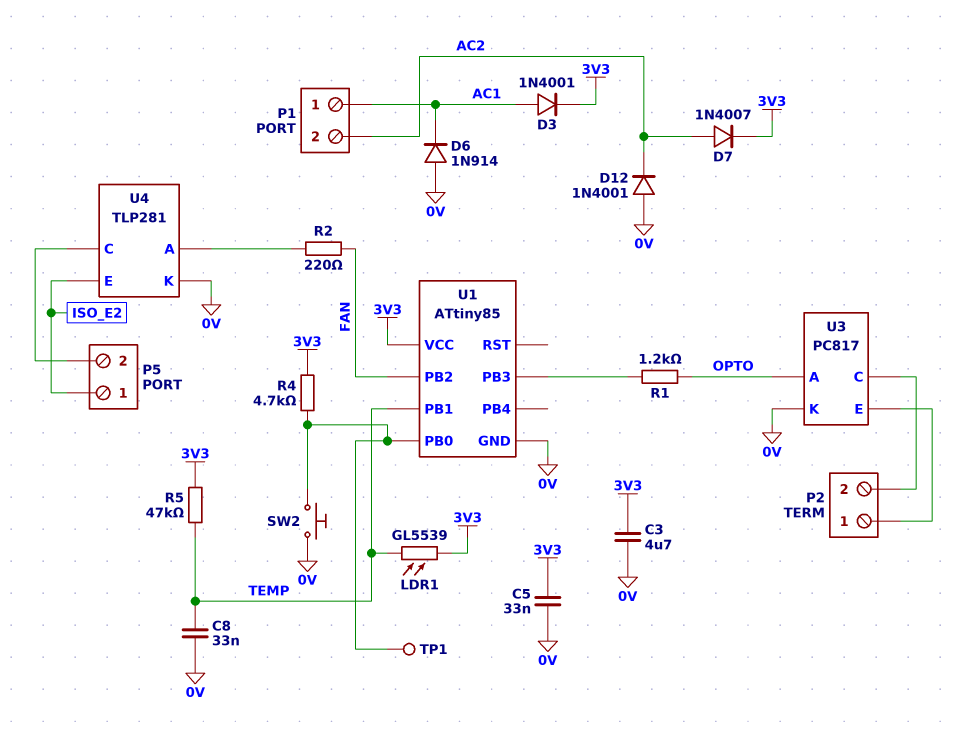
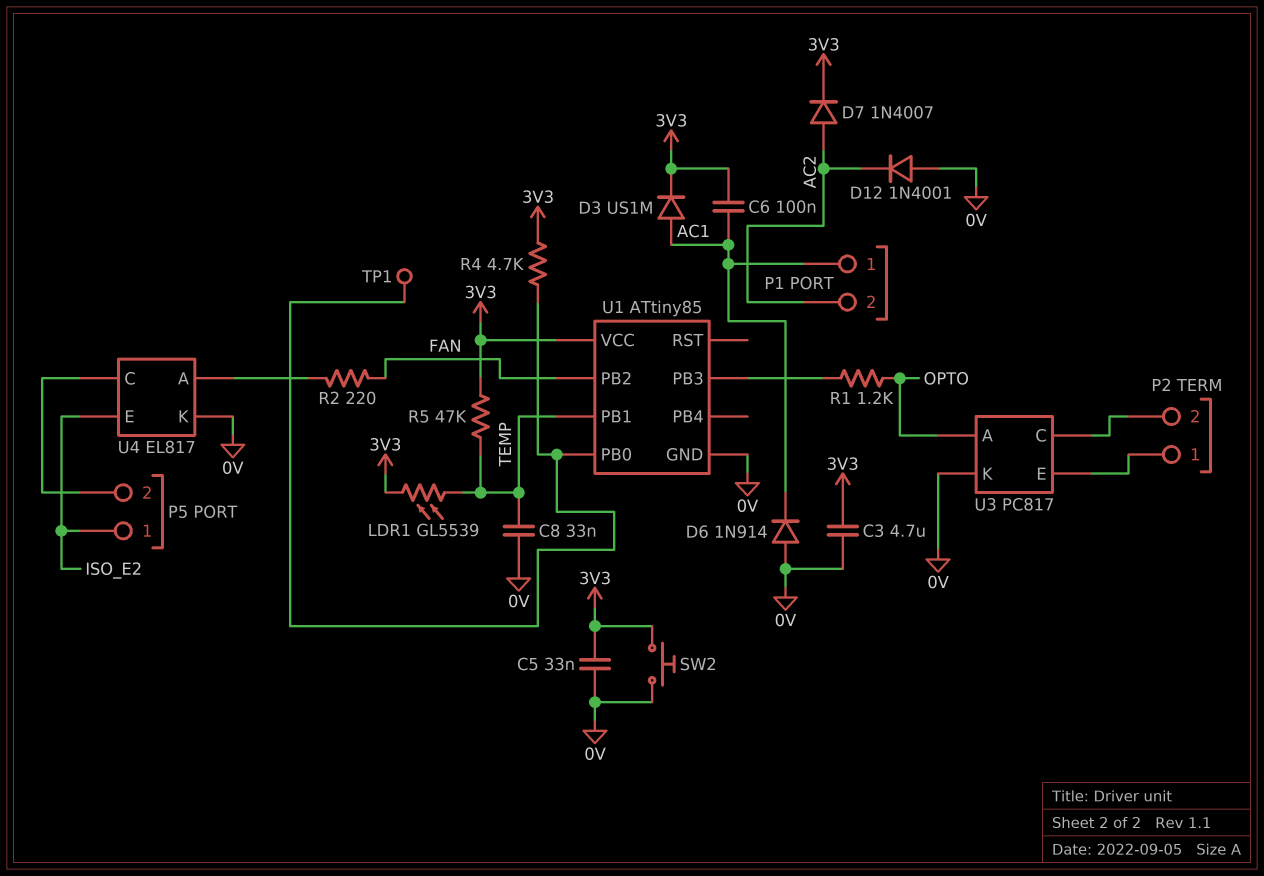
C6: none -> 100nF (3V3, AC1)
D3: diode 1N4001 (A AC1, K 3V3) -> diode US1M (A AC1, K 3V3)
SW2: button (0V, U1/PB0) -> button (0V, 3V3)
U4: TLP281 -> EL817

